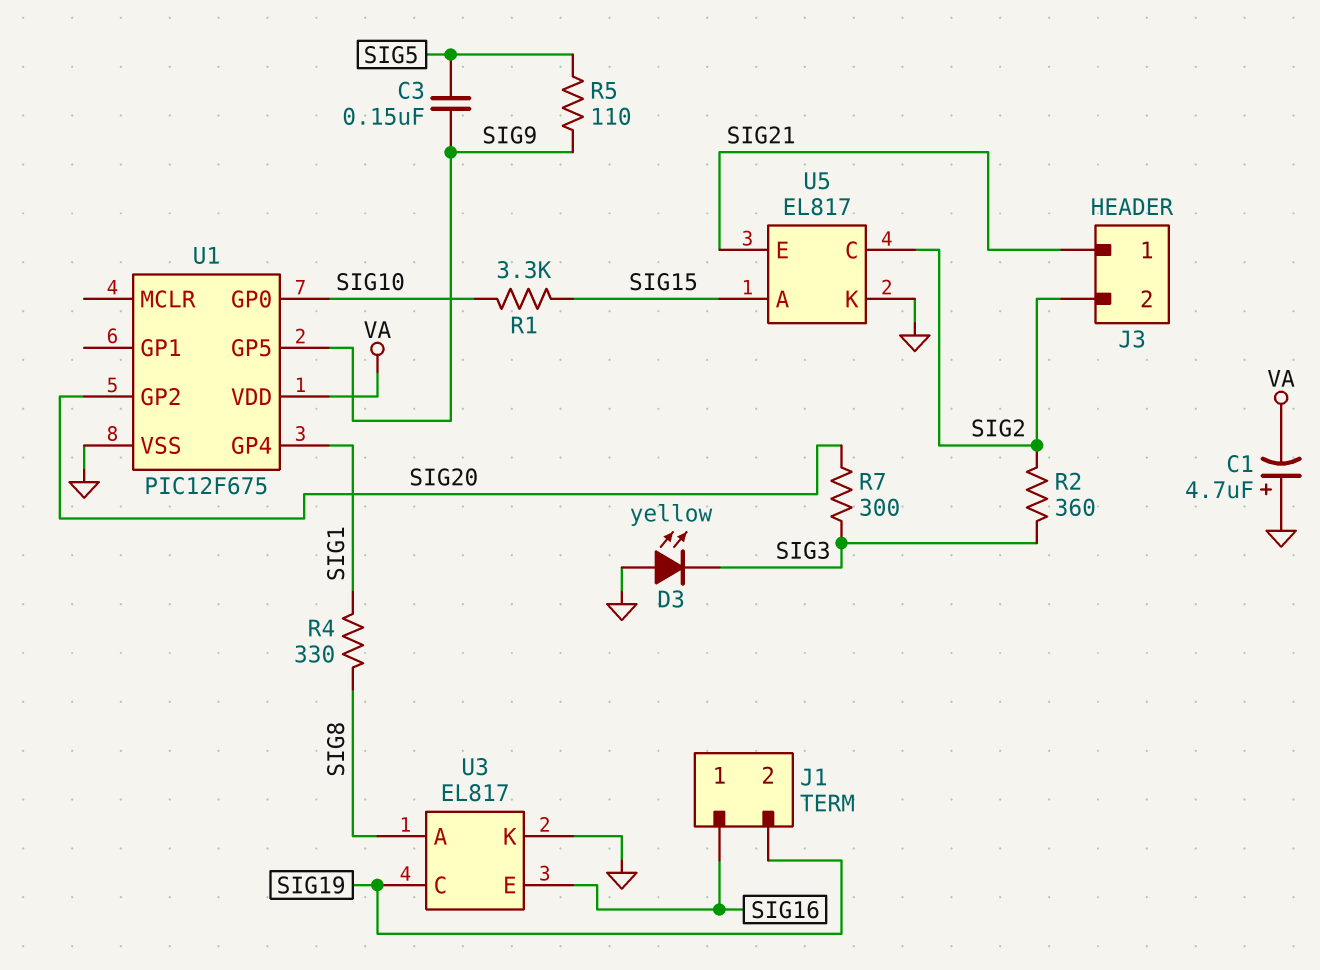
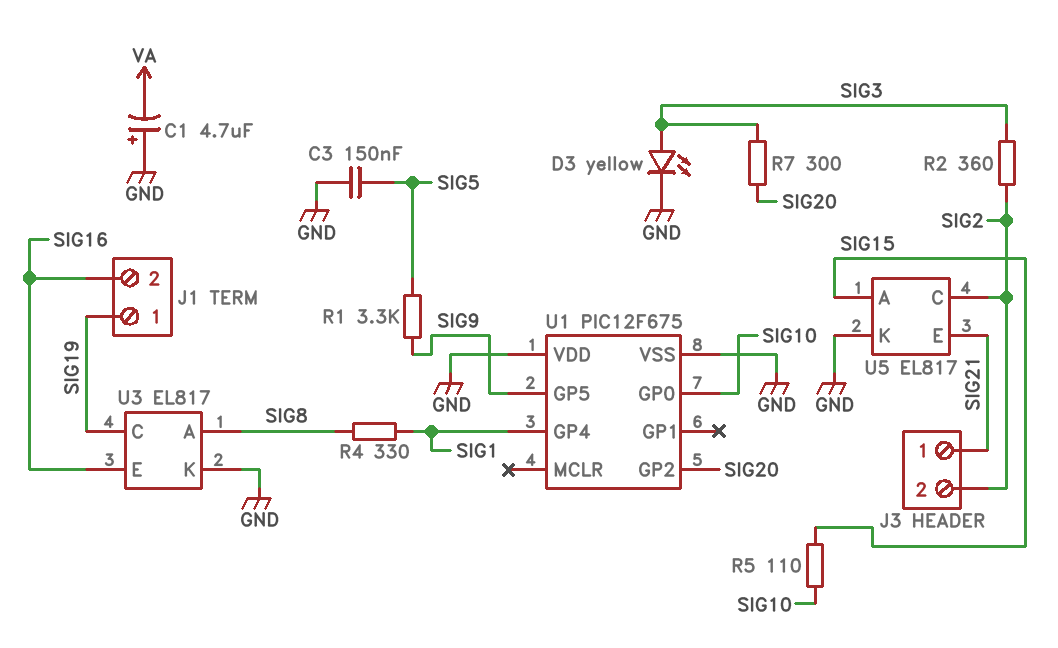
C3: 150nF (SIG5, SIG9) -> 150nF (GND, SIG5)
D3: LED yellow (A GND, K SIG3) -> LED yellow (A SIG3, K GND)
J1 pin 1: SIG16 -> SIG19
J1 pin 2: SIG19 -> SIG16
R1: 3.3k (SIG10, SIG15) -> 3.3k (SIG5, SIG9)
R5: 110 (SIG5, SIG9) -> 110 (SIG10, SIG15)
U1 pin VDD: VA -> GND

